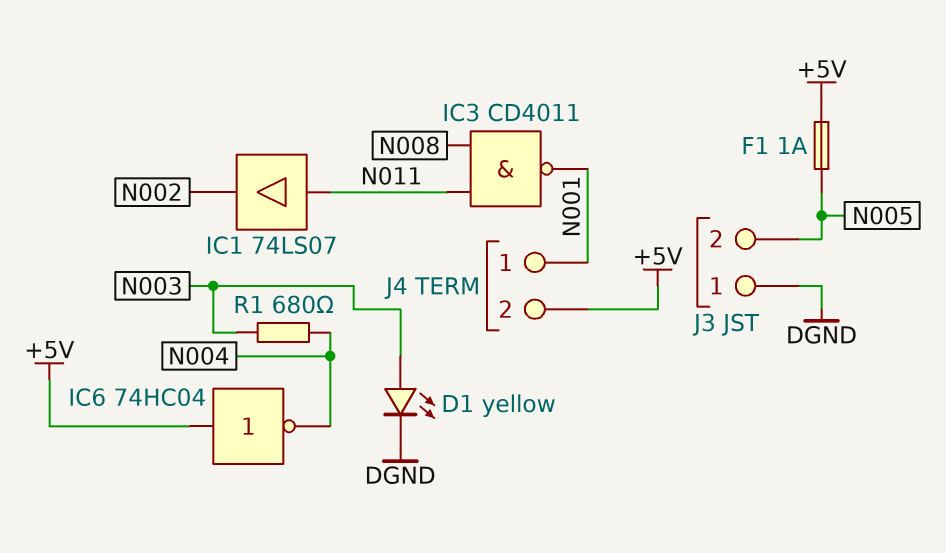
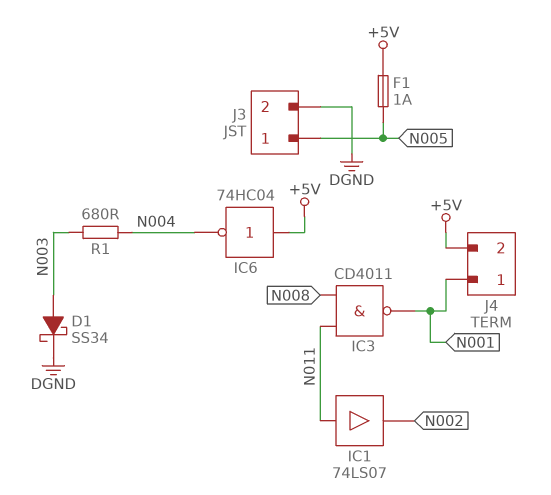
D1: LED yellow (A N003, K DGND) -> schottky SS34 (A N003, K DGND)
J3 pin 1: DGND -> N005
J3 pin 2: N005 -> DGND

